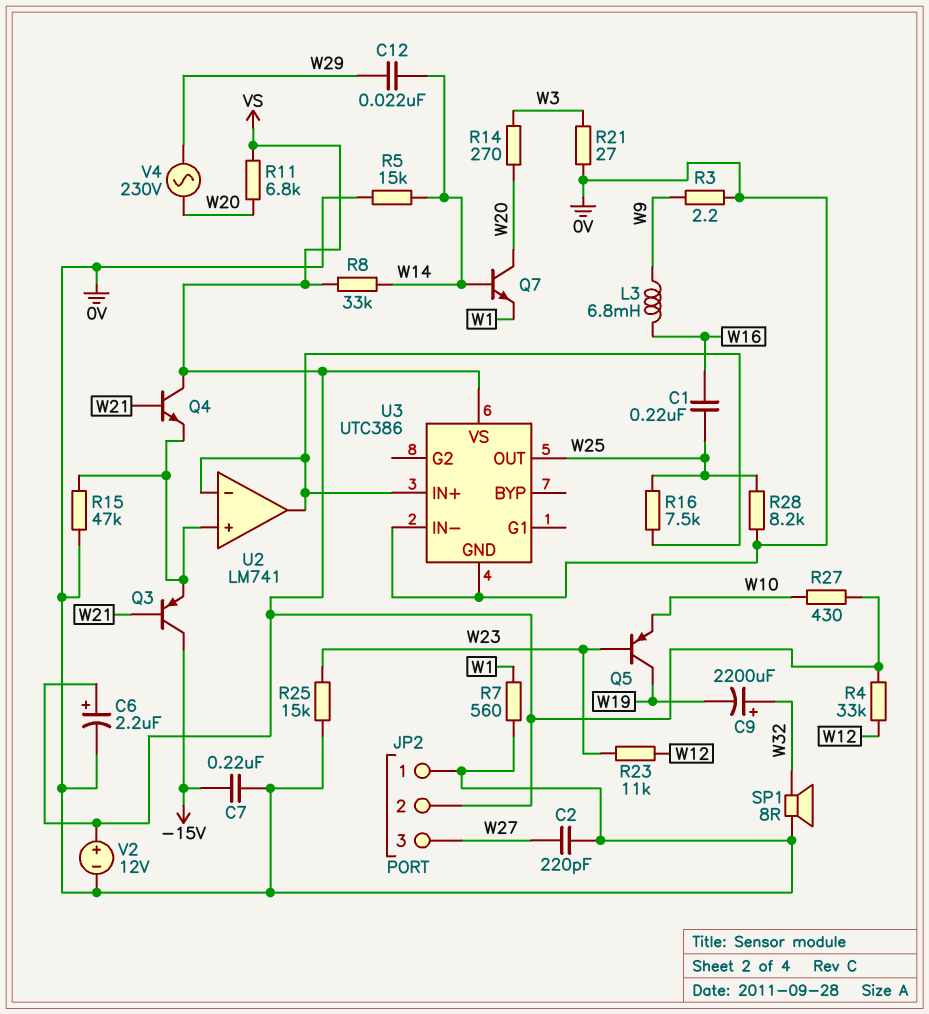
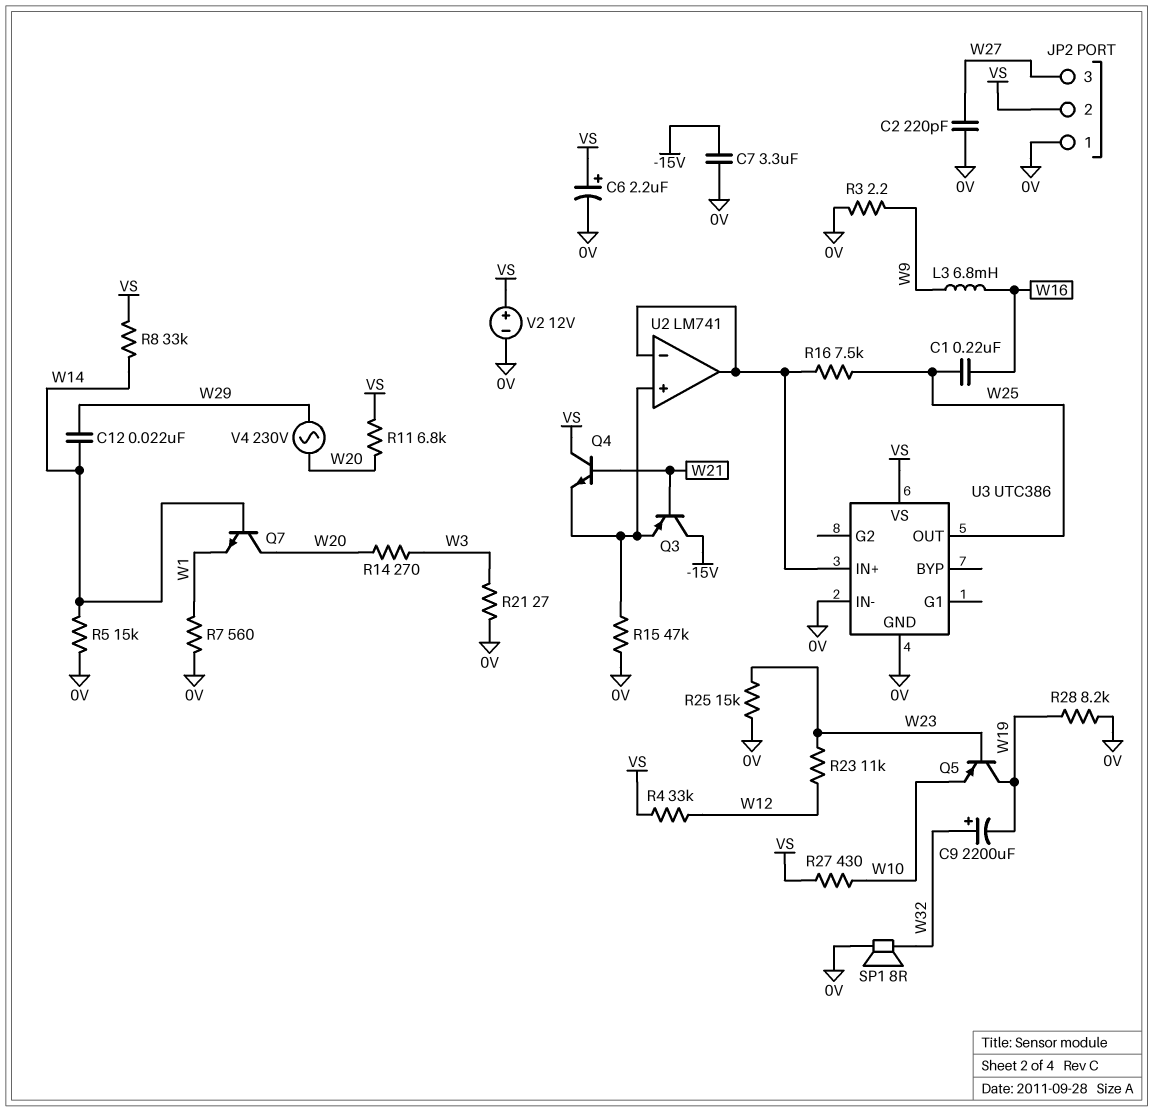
C7: 220nF (-15V, 0V) -> 3.3uF (-15V, 0V)
R28: 8.2k (0V, W25) -> 8.2k (0V, W19)

